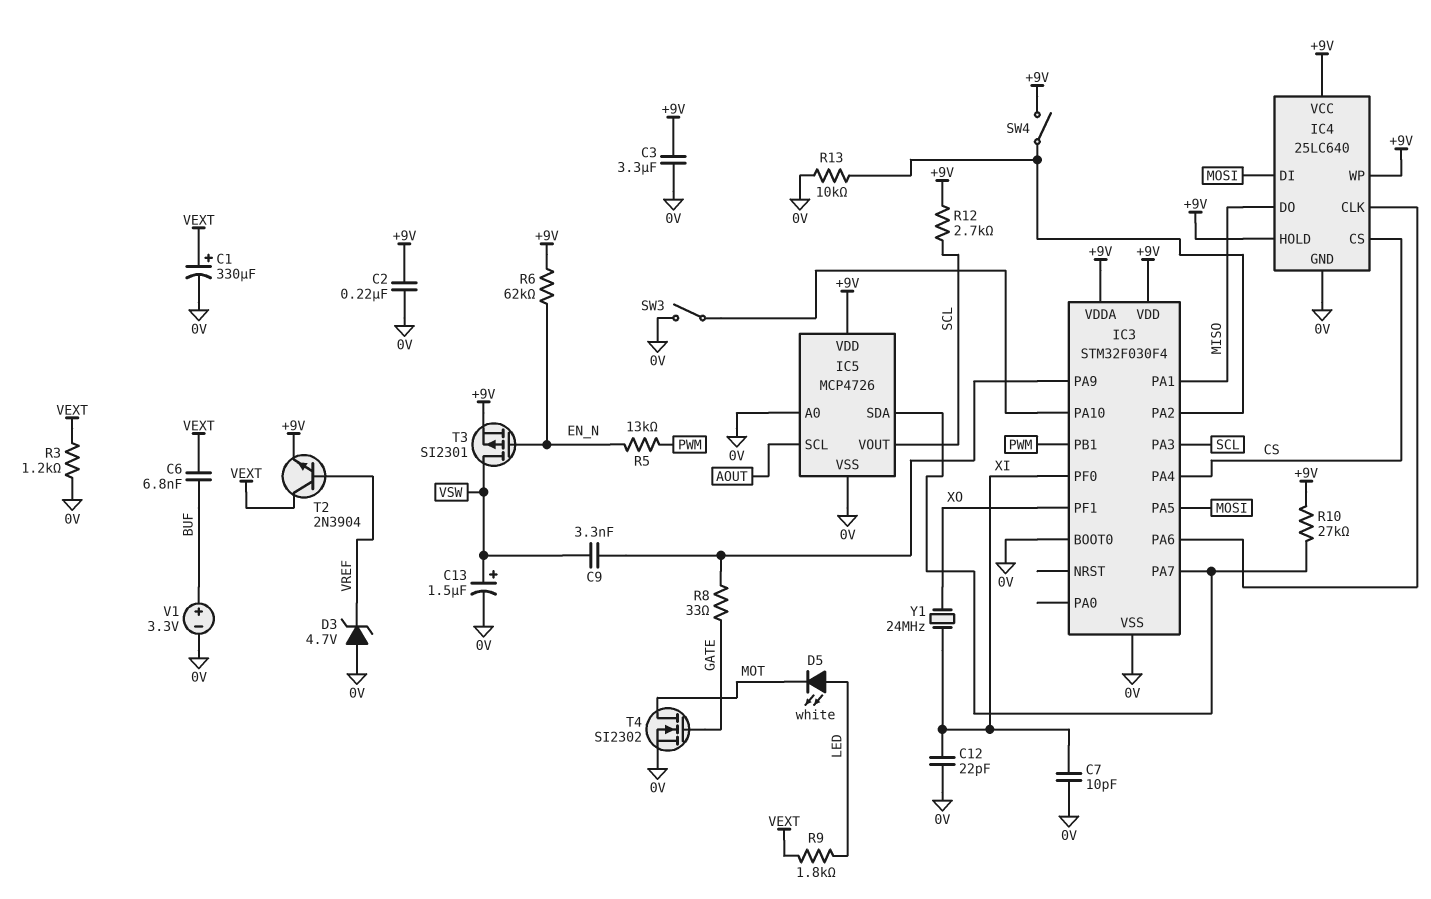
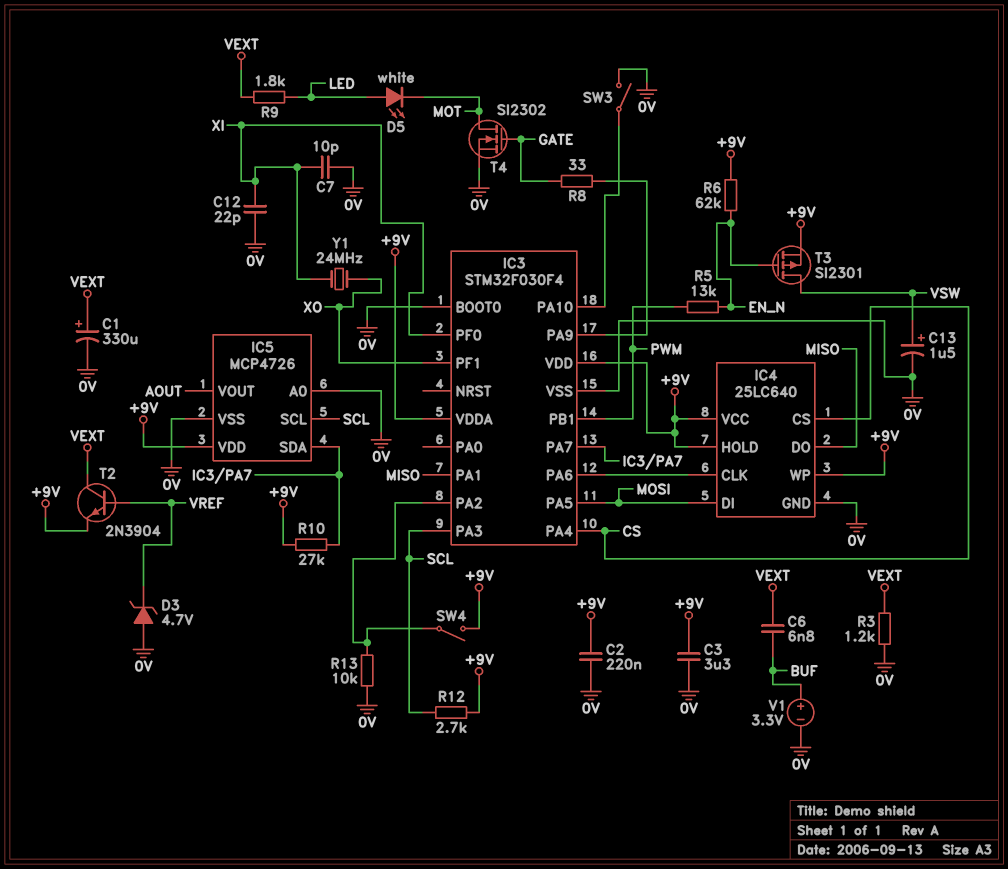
C9: 3.3nF (IC3/PA9, VSW) -> none
IC5 pin SCL: AOUT -> SCL
IC5 pin VOUT: SCL -> AOUT

